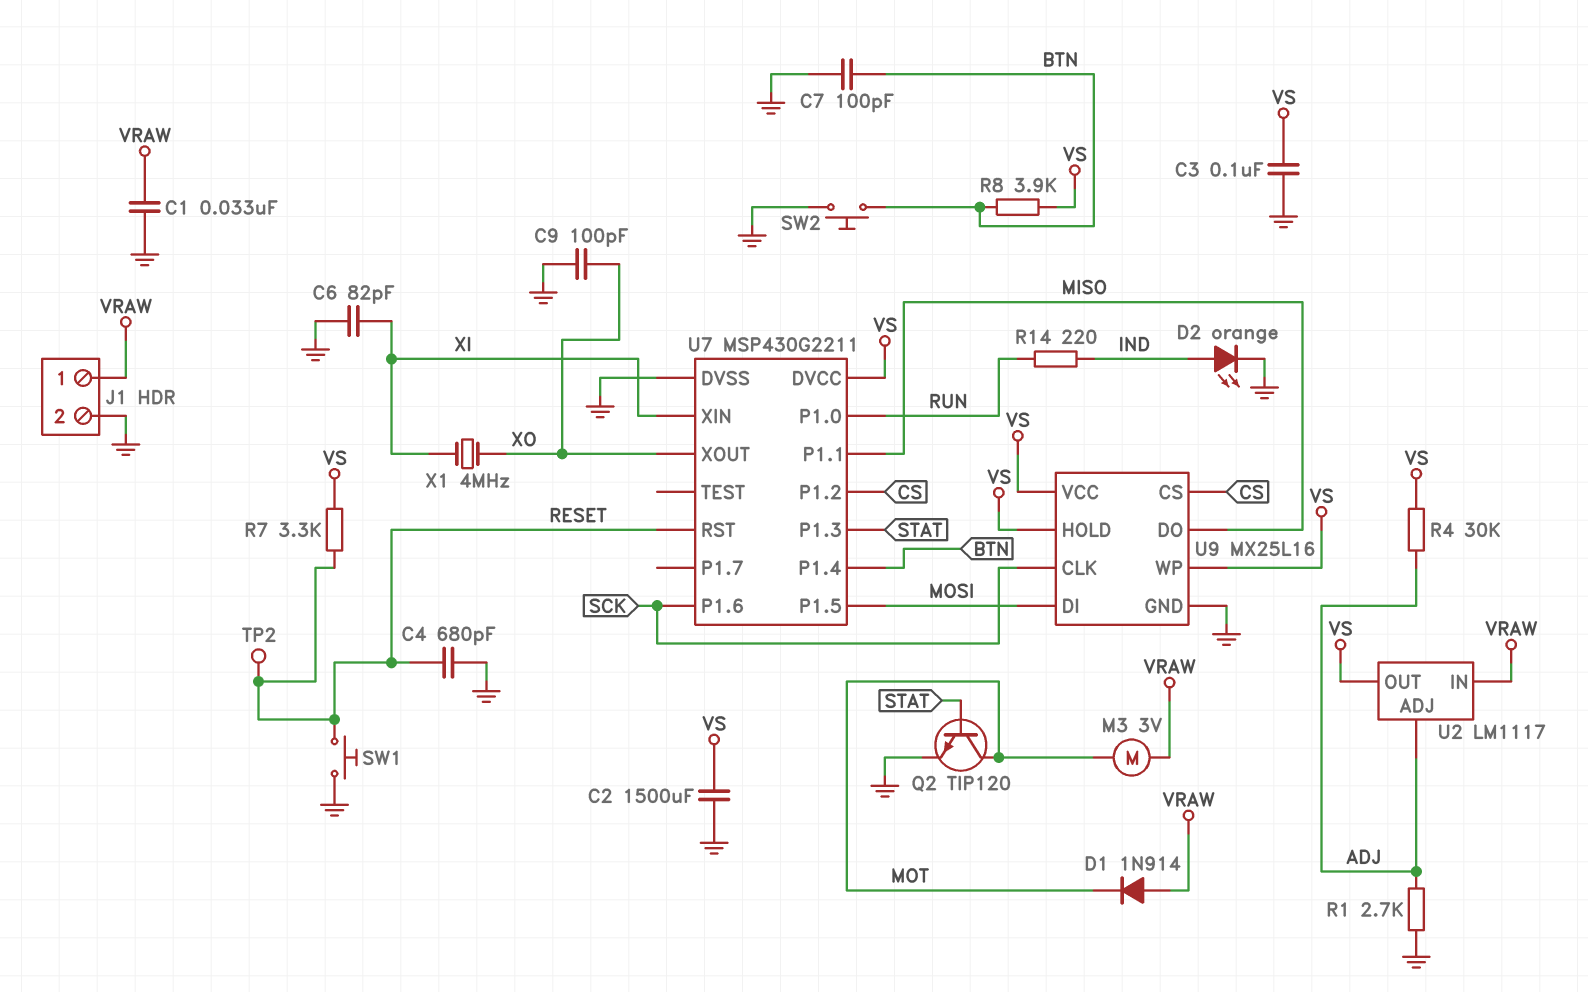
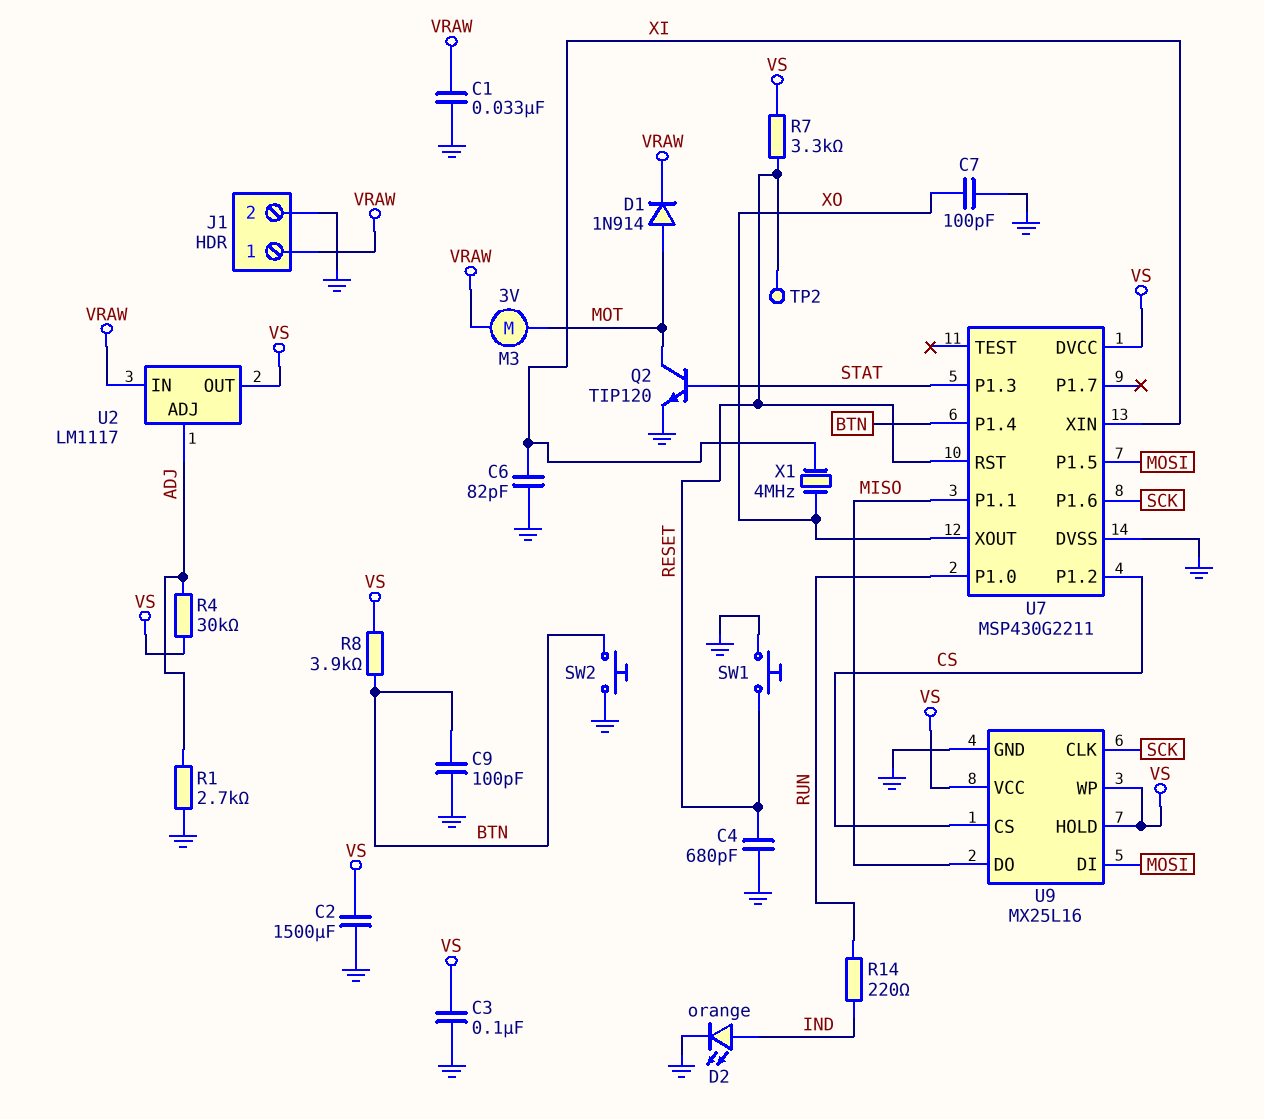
C7: 100pF (BTN, GND) -> 100pF (GND, XO)
C9: 100pF (GND, XO) -> 100pF (BTN, GND)
D1: diode 1N914 (A VRAW, K MOT) -> diode 1N914 (A MOT, K VRAW)

